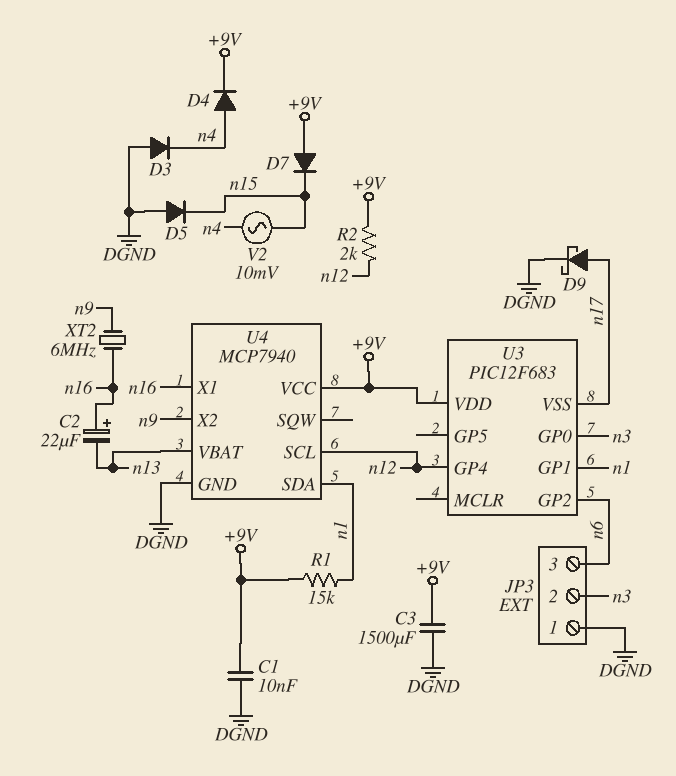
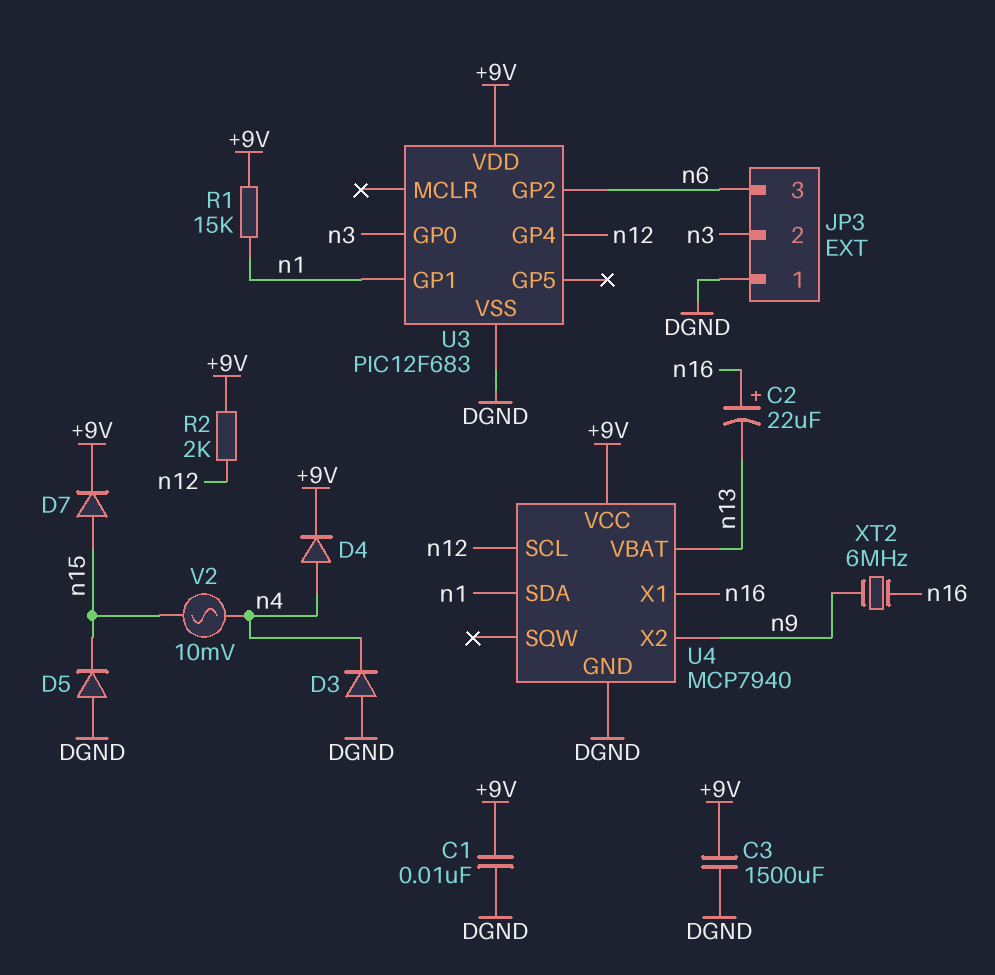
D7: diode (A +9V, K n15) -> diode (A n15, K +9V)
D9: schottky (A n17, K DGND) -> none
U3 pin VSS: n17 -> DGND

